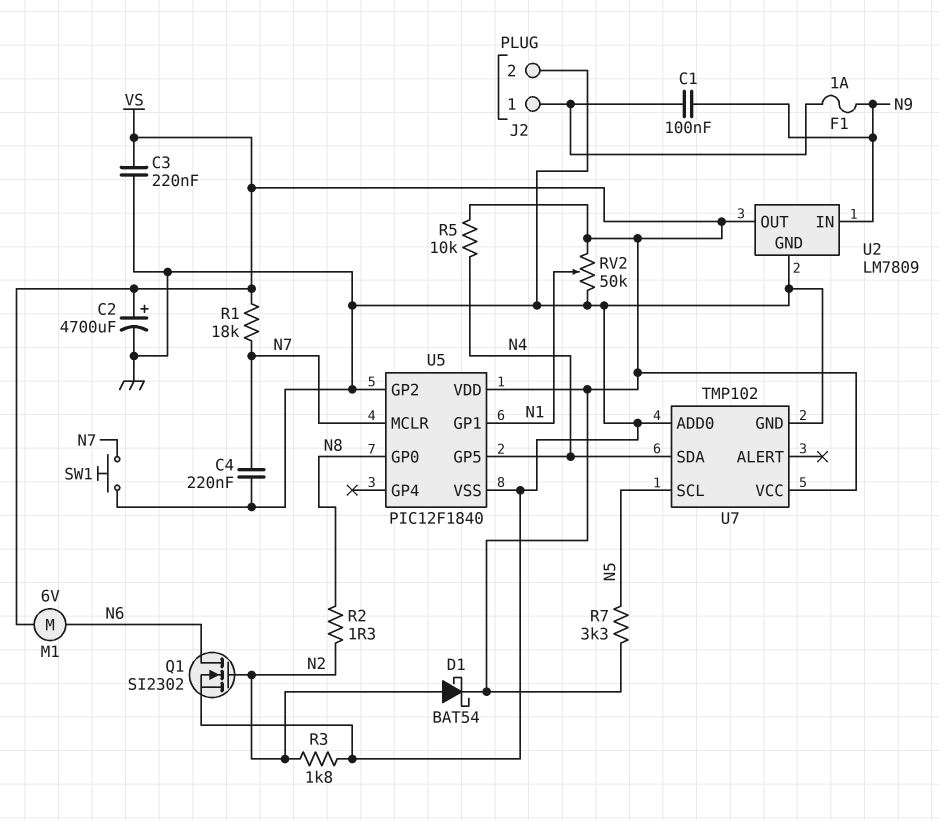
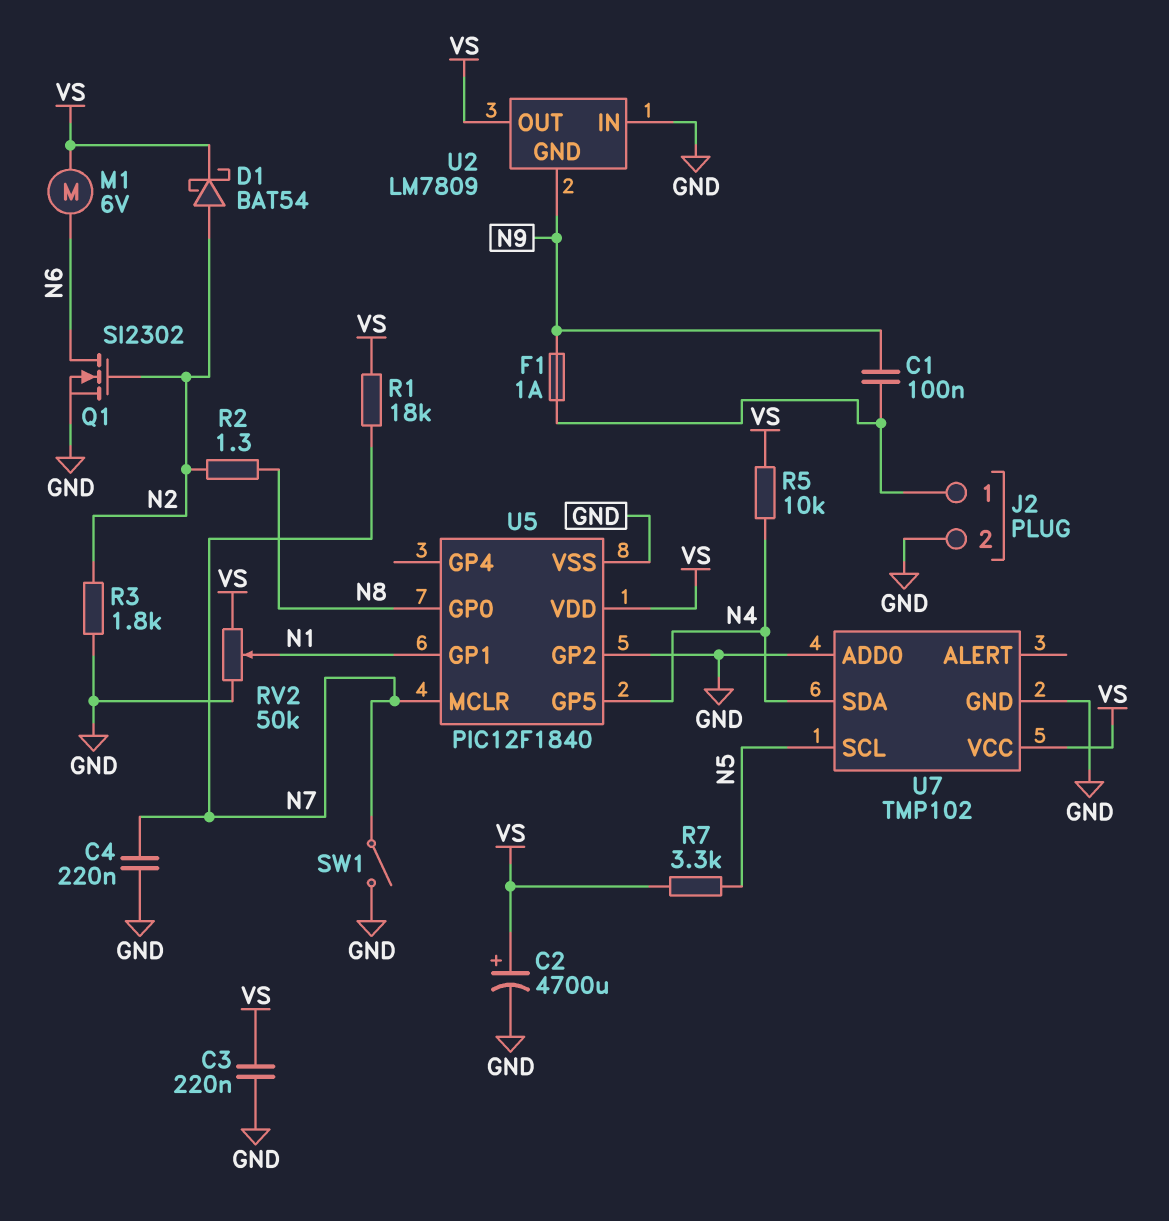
SW1: button (GND, N7) -> switch (GND, N7)
U2 pin GND: GND -> N9
U2 pin IN: N9 -> GND

